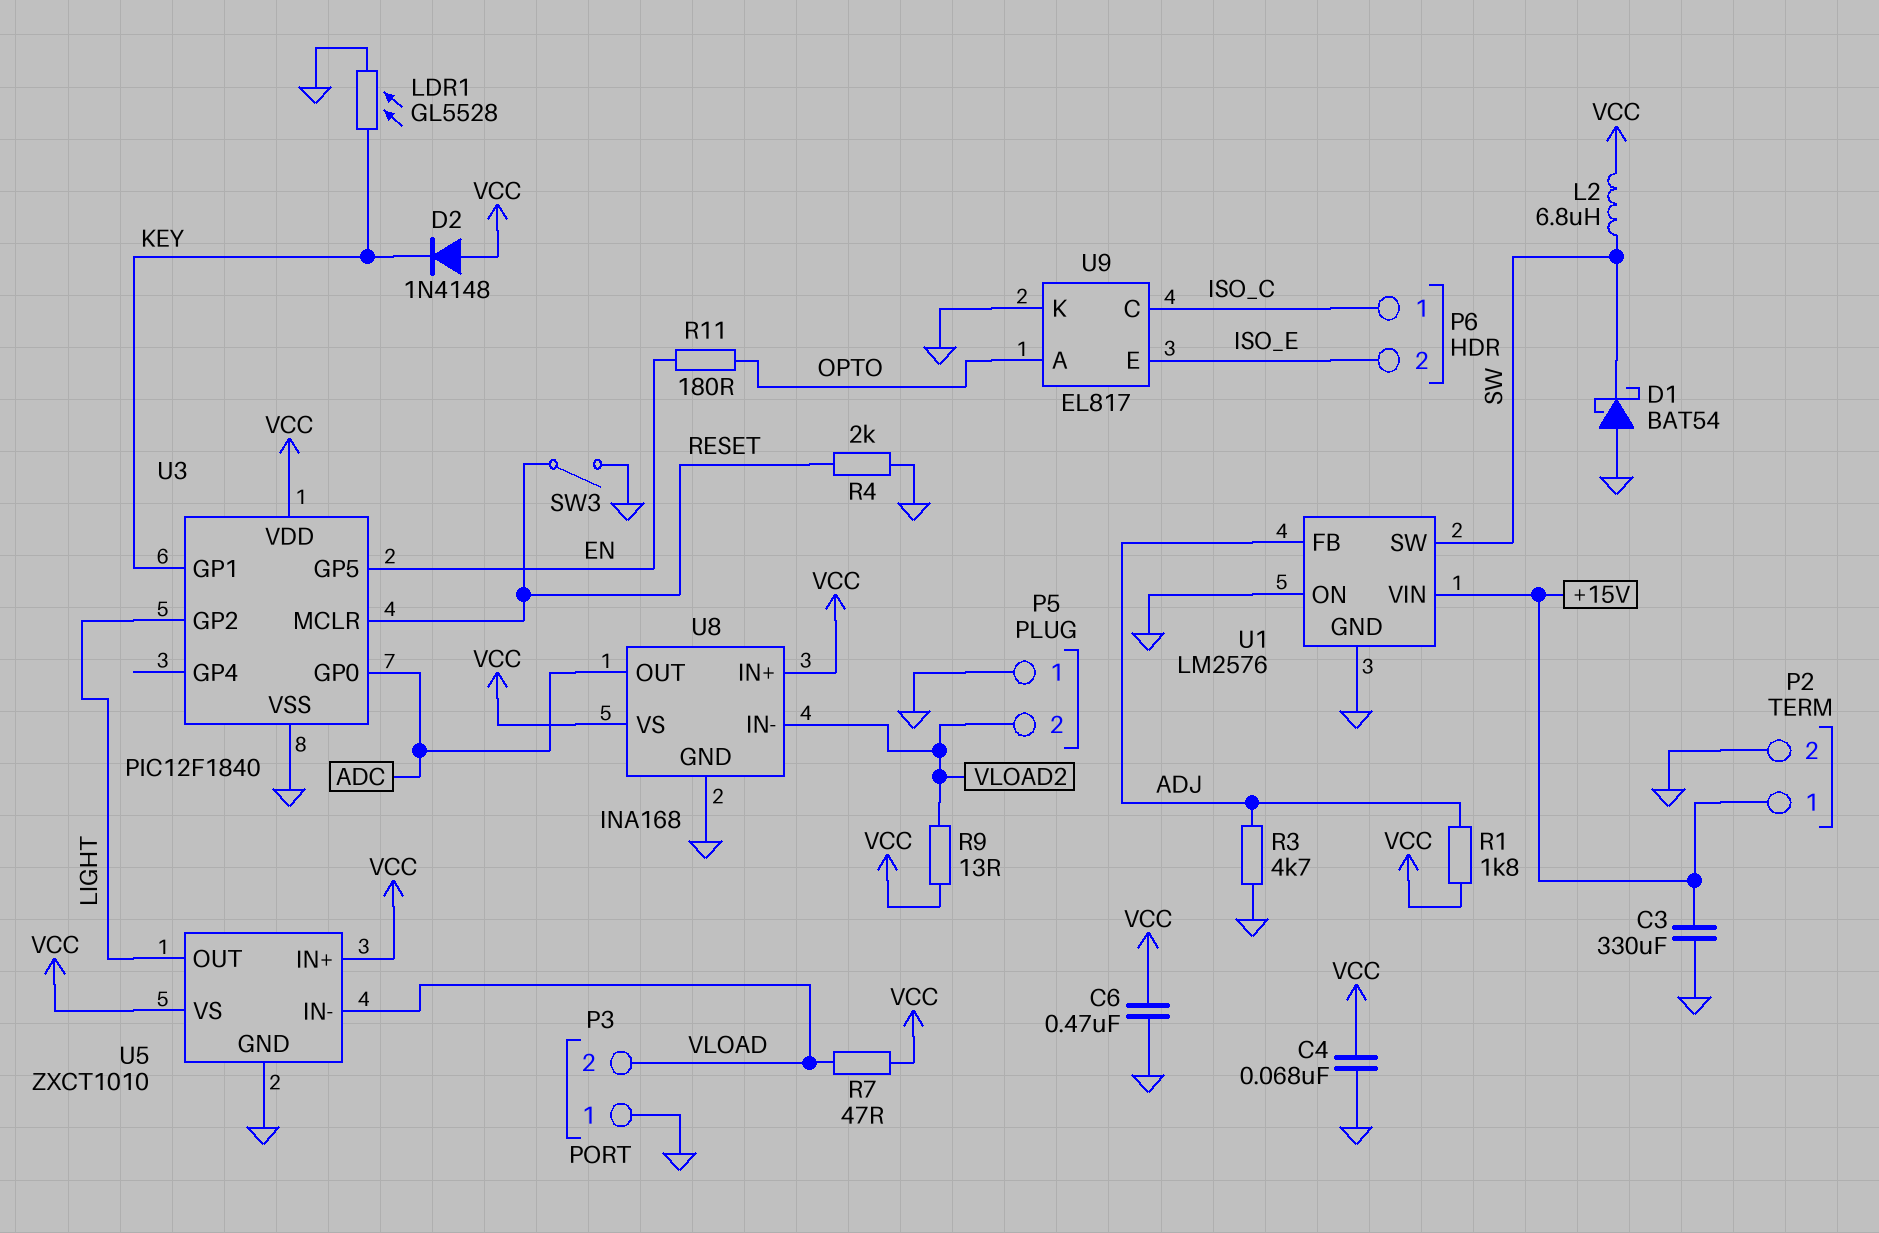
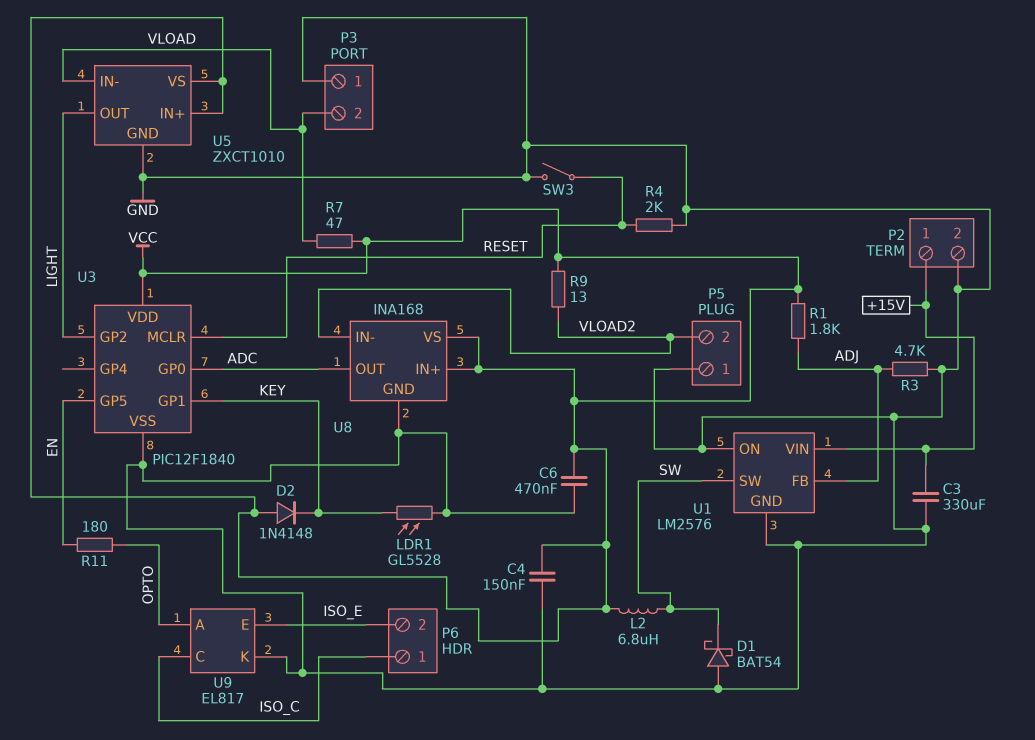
C4: 68nF (GND, VCC) -> 150nF (GND, VCC)

